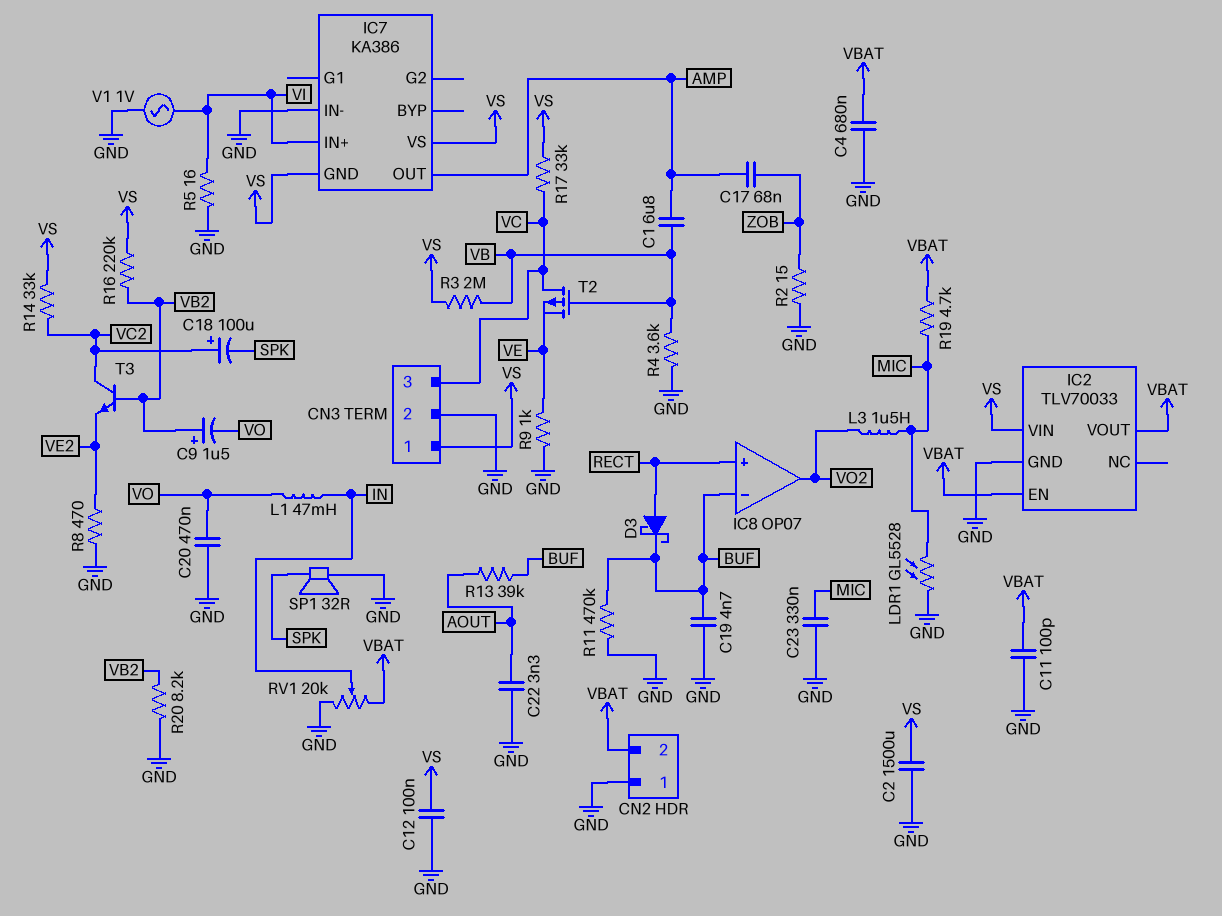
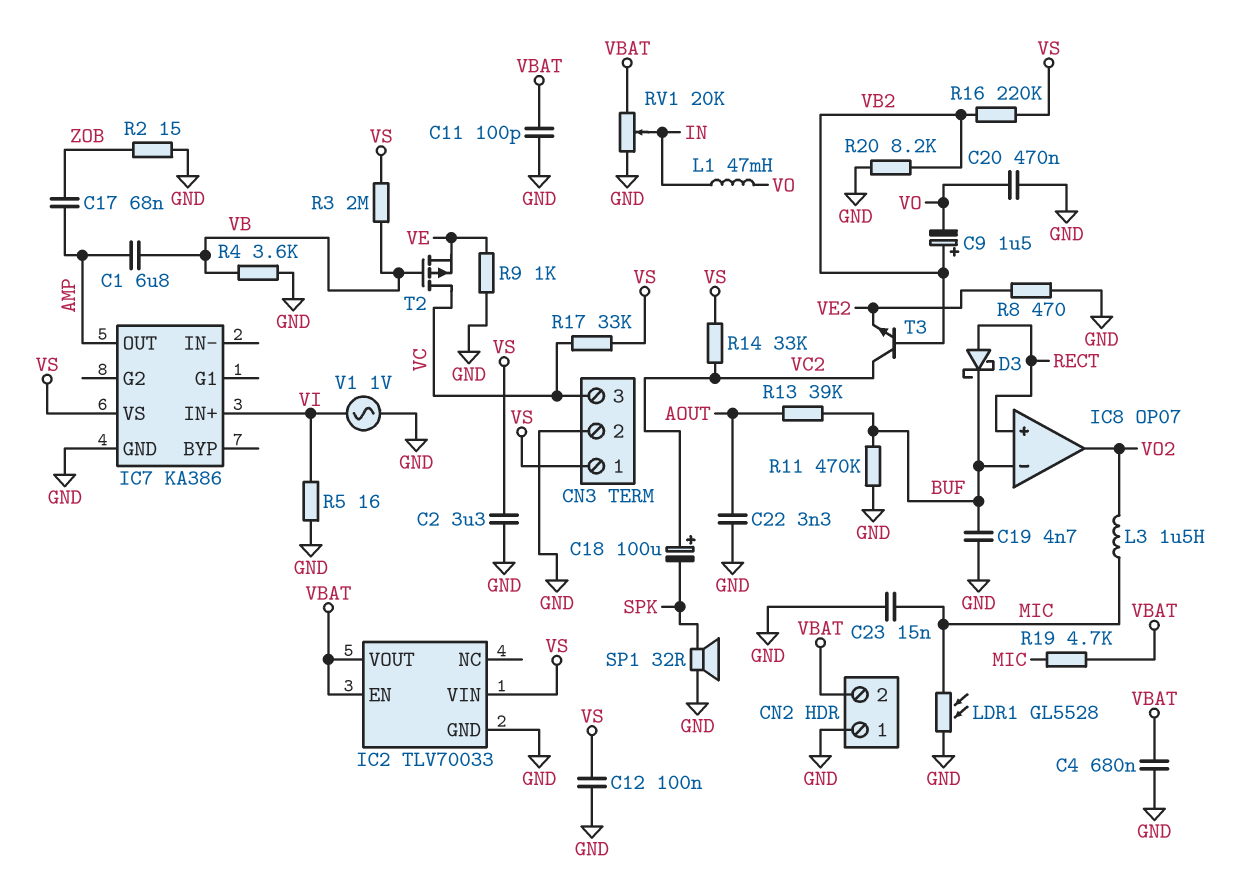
C2: 1500uF (GND, VS) -> 3.3uF (GND, VS)
C23: 330nF (GND, MIC) -> 15nF (GND, MIC)
IC7 pin GND: VS -> GND
IC7 pin IN-: GND -> none

